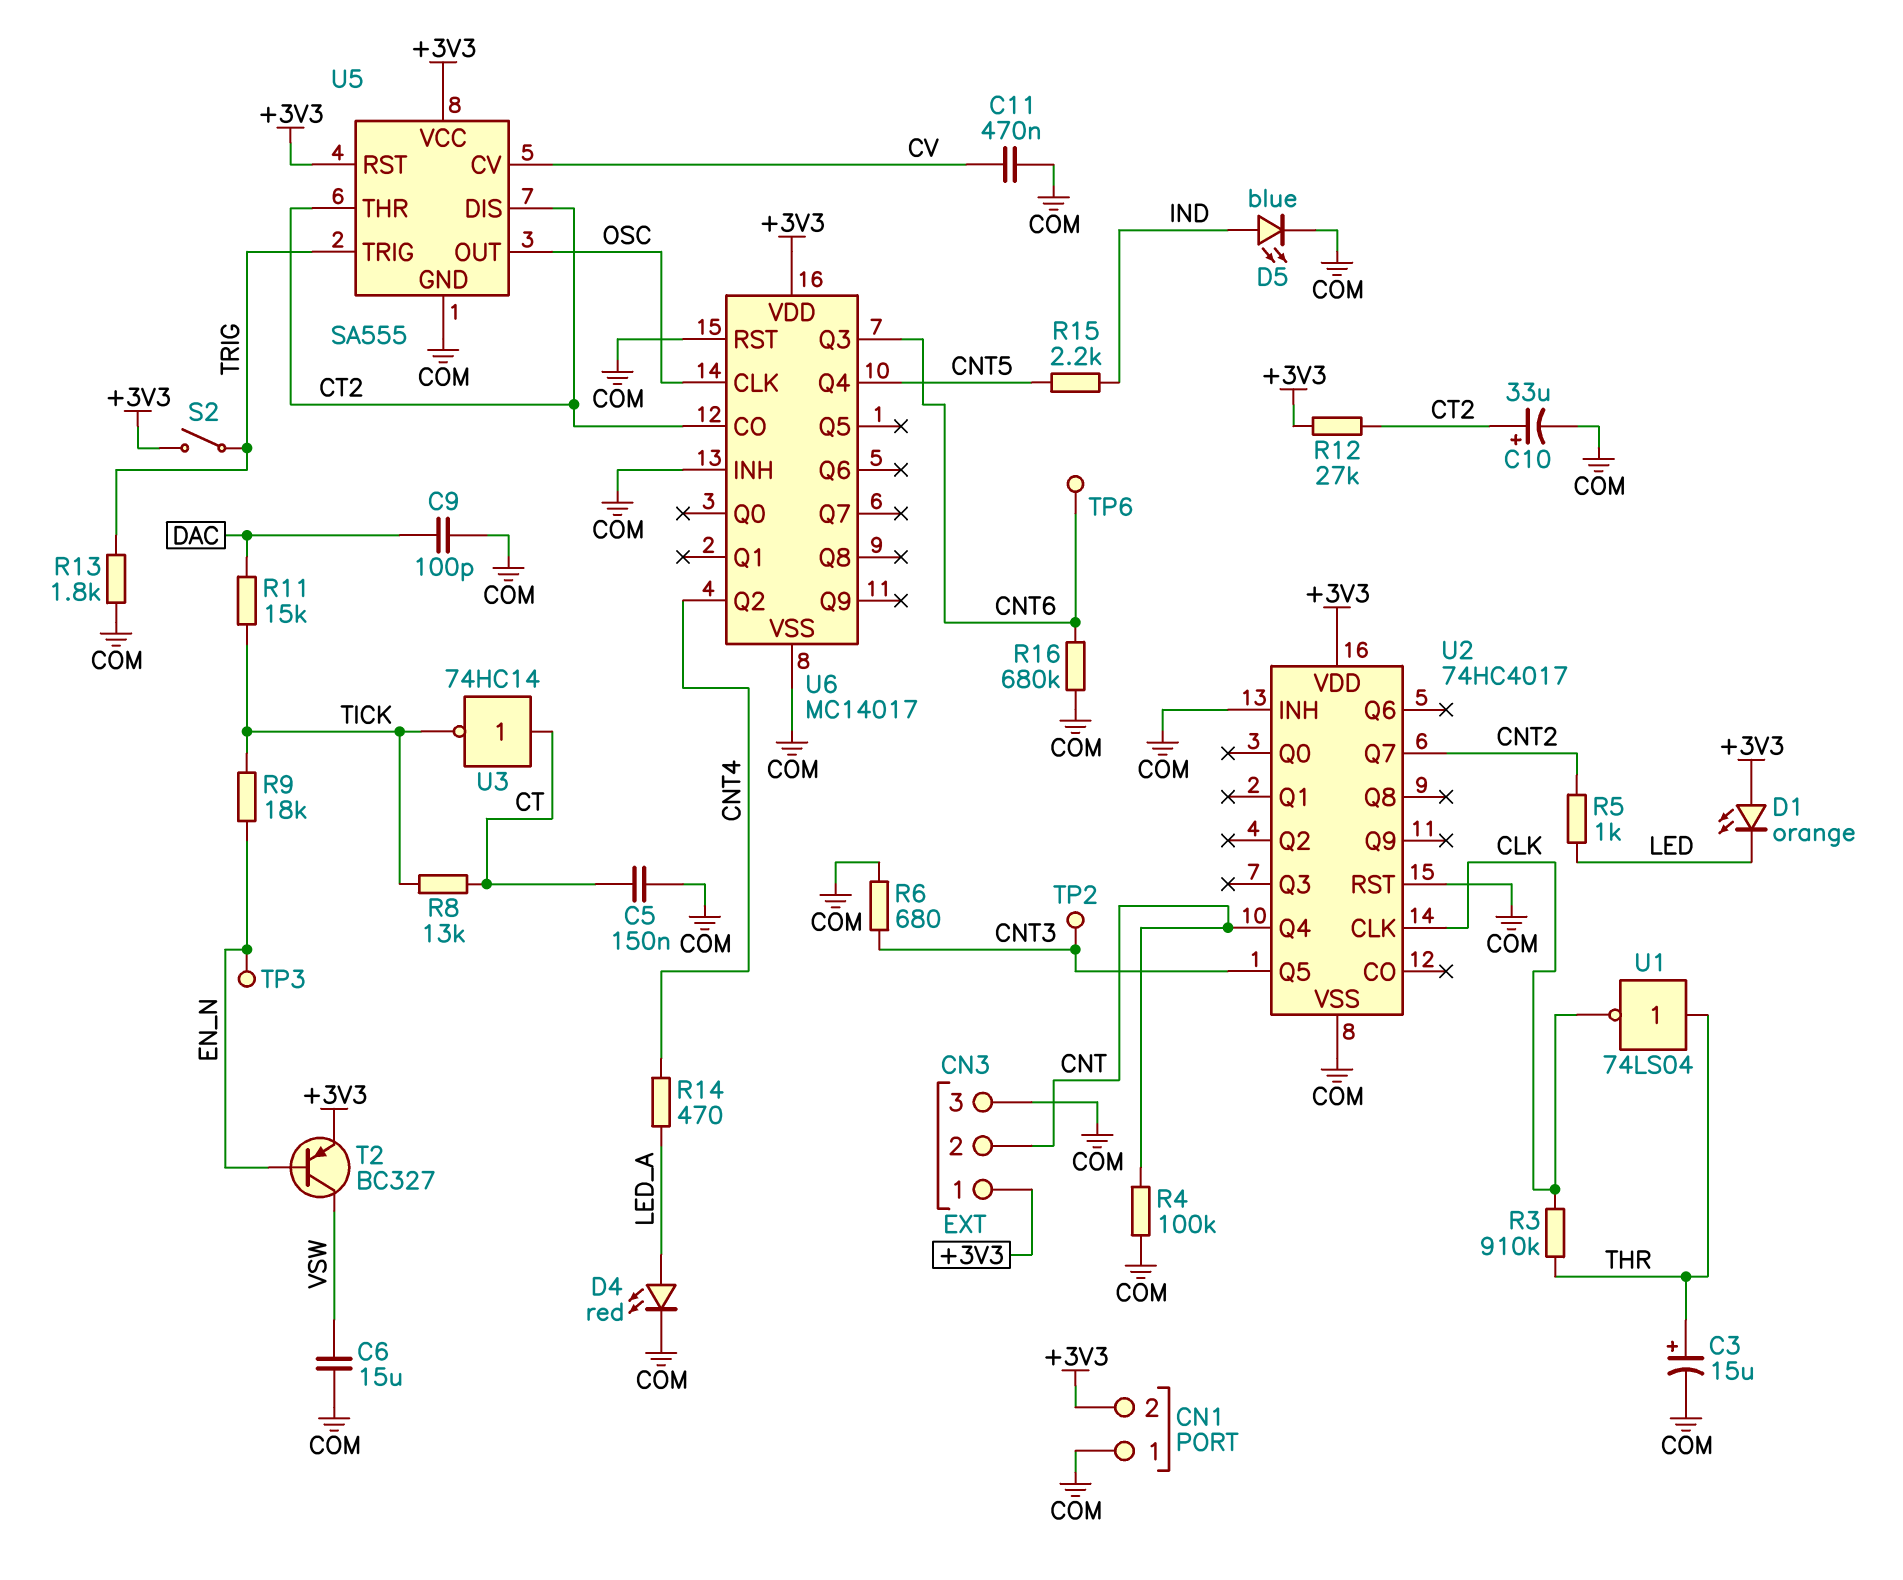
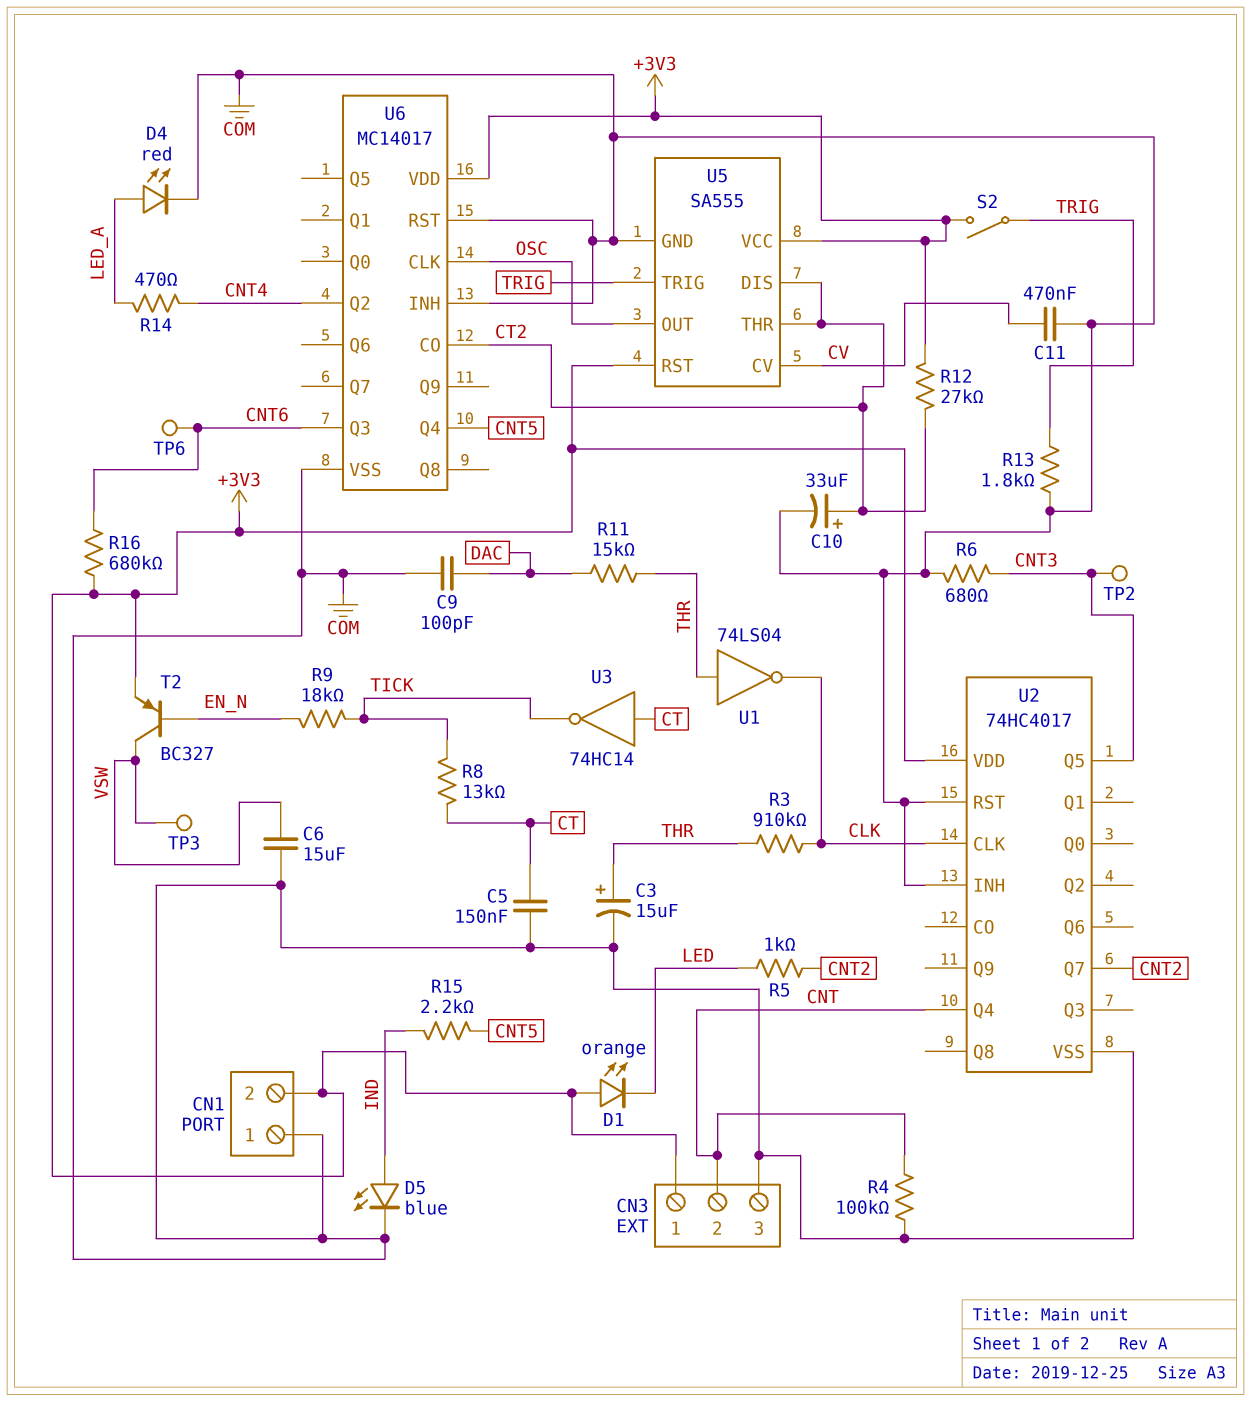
R11: 15k (DAC, TICK) -> 15k (DAC, THR)
R16: 680k (CNT6, COM) -> 680k (+3V3, CNT6)
TP3: test point (EN_N) -> test point (VSW)

